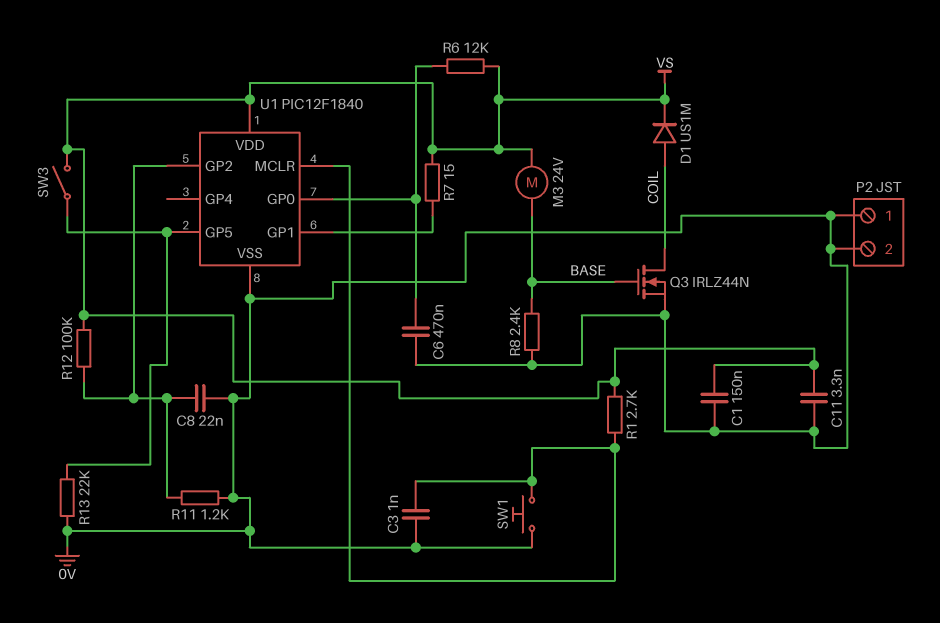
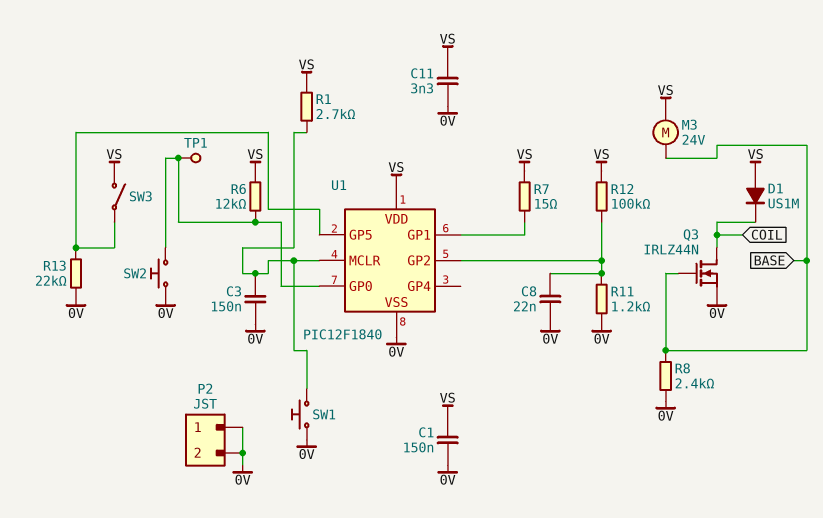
C3: 1nF (0V, U1/MCLR) -> 150nF (0V, U1/MCLR)
C6: 470nF (0V, U1/GP0) -> none
D1: diode US1M (A COIL, K VS) -> diode US1M (A VS, K COIL)
SW2: none -> button (0V, U1/GP0)
TP1: none -> test point (U1/GP0)

